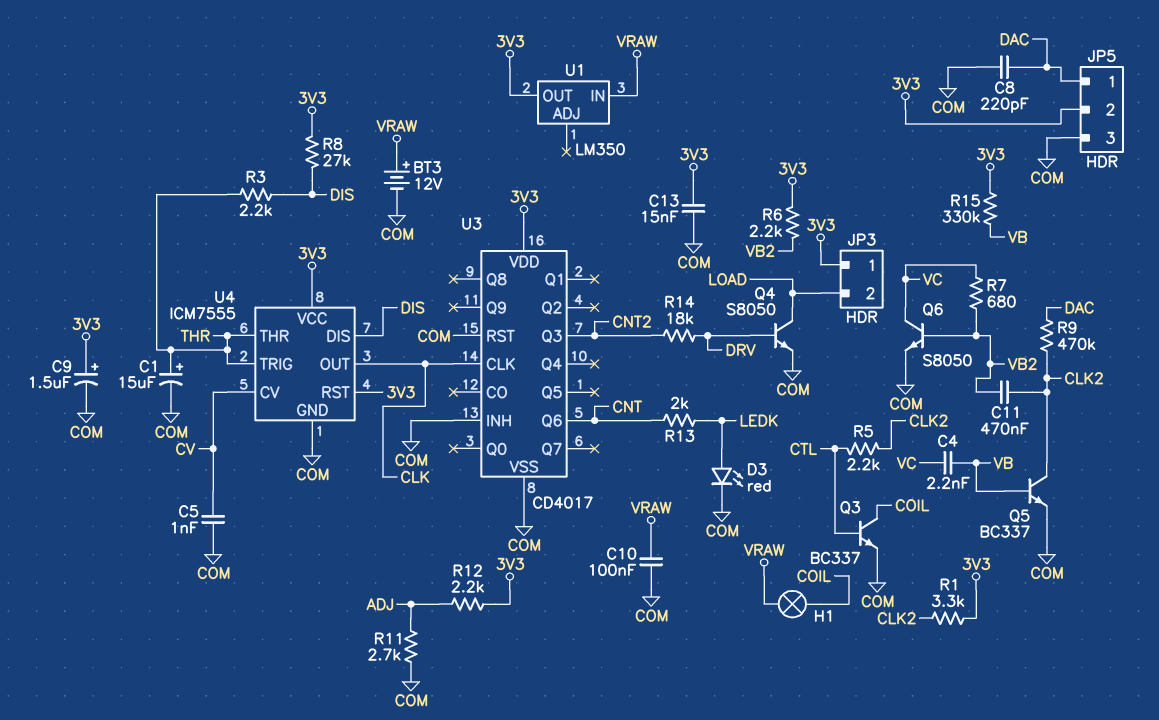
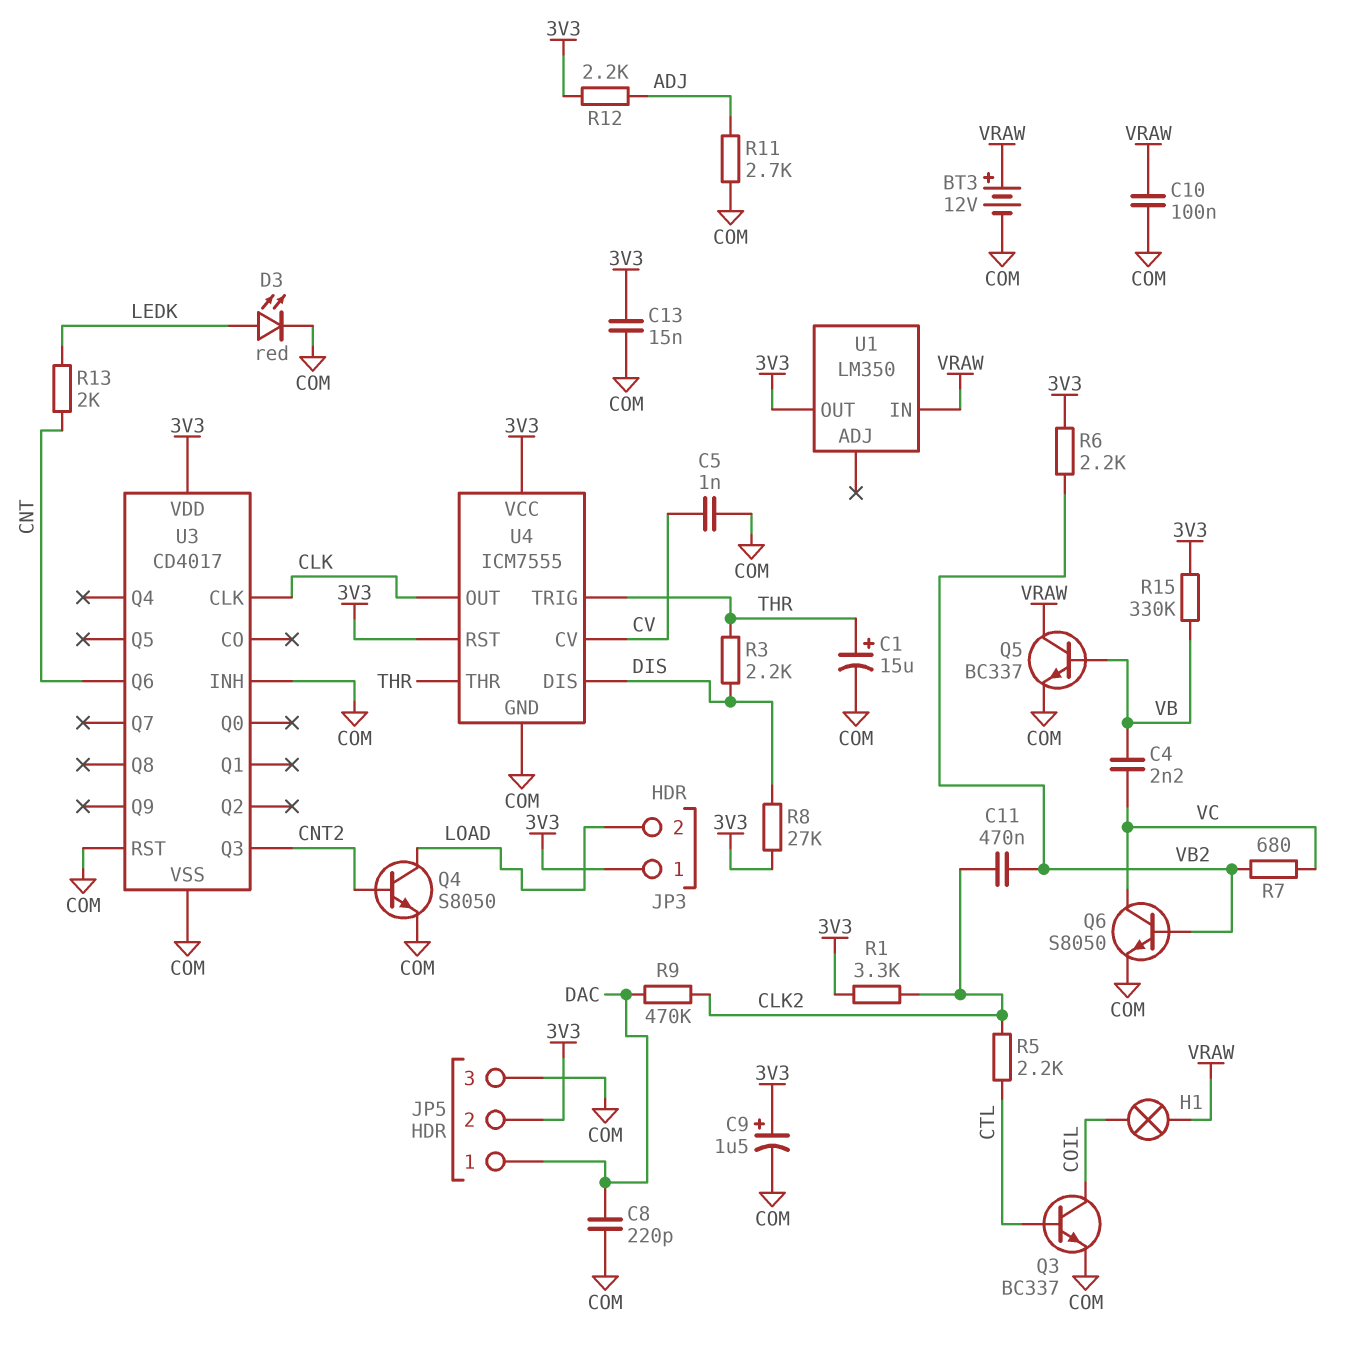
Q4: NPN S8050 (B DRV, C LOAD, E COM) -> NPN S8050 (B CNT2, C LOAD, E COM)
Q5: NPN BC337 (B VB, C CLK2, E COM) -> NPN BC337 (B VB, C VRAW, E COM)
R14: 18k (CNT2, DRV) -> none

